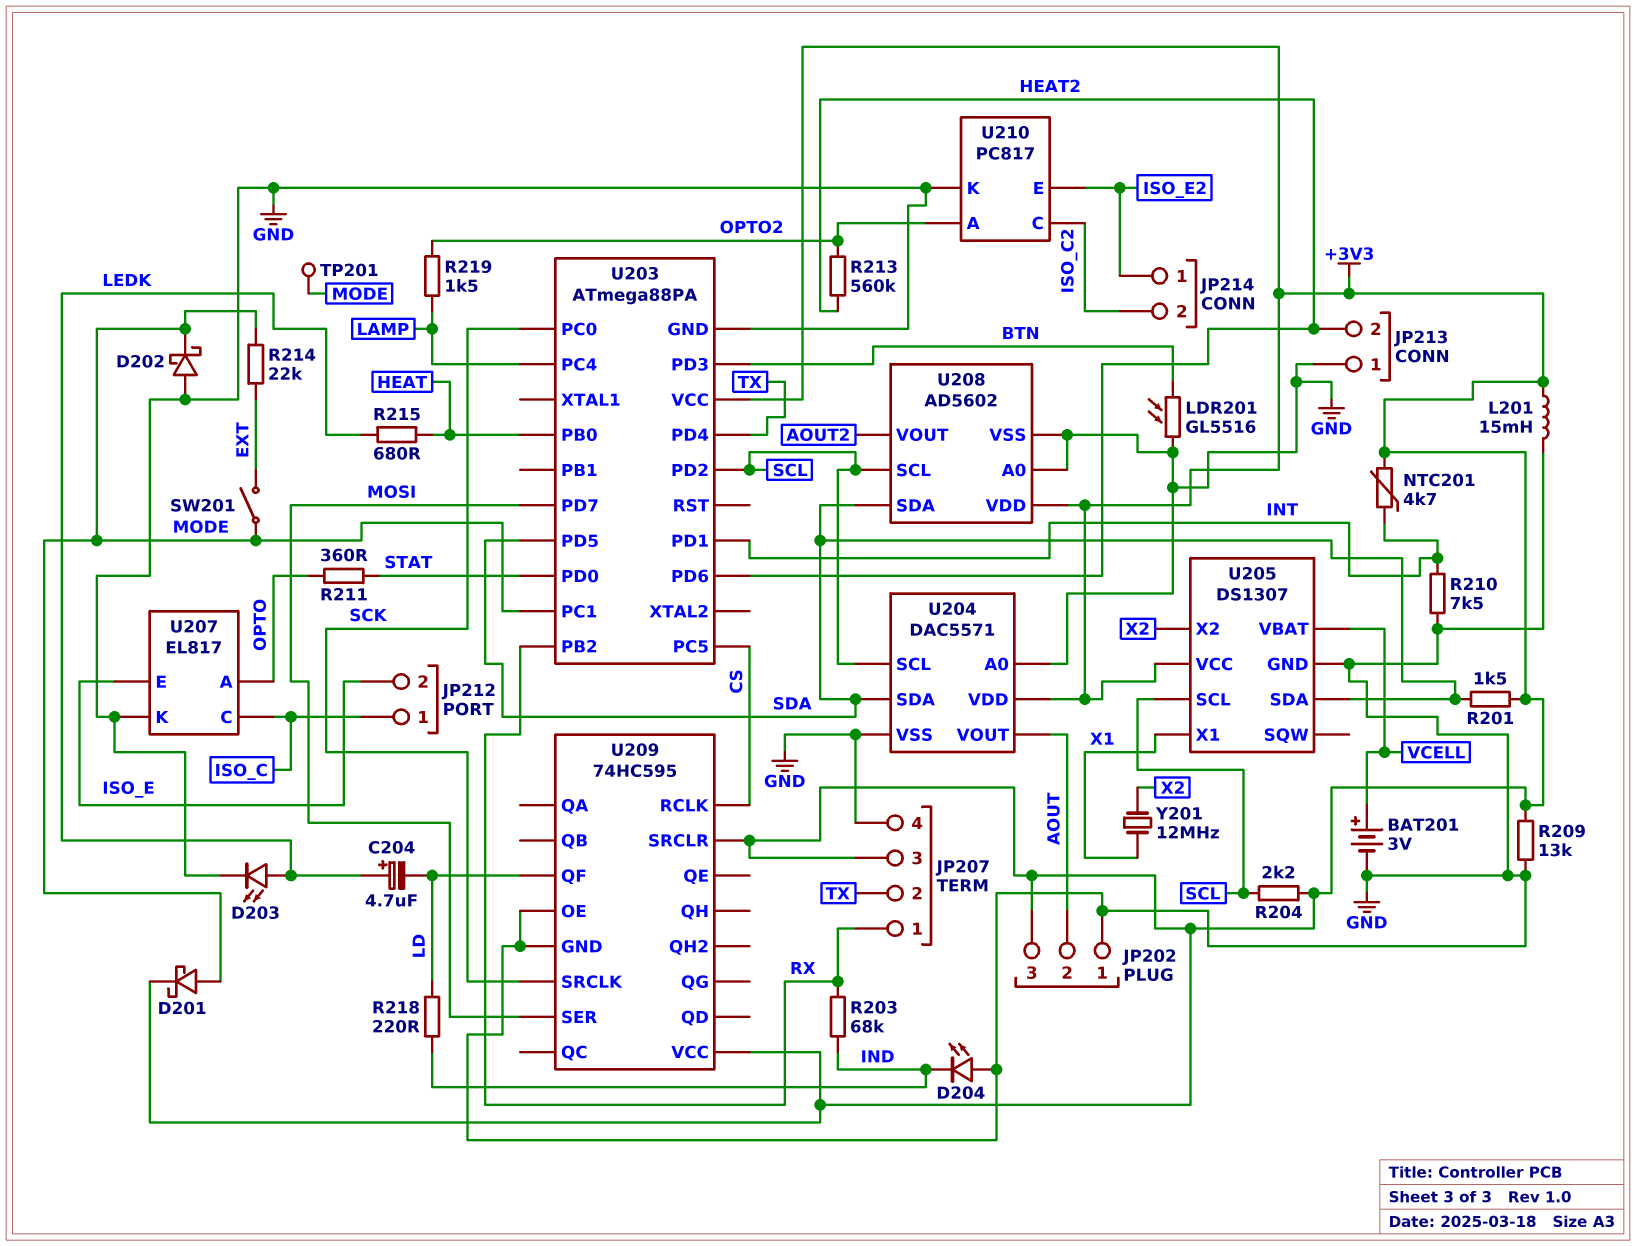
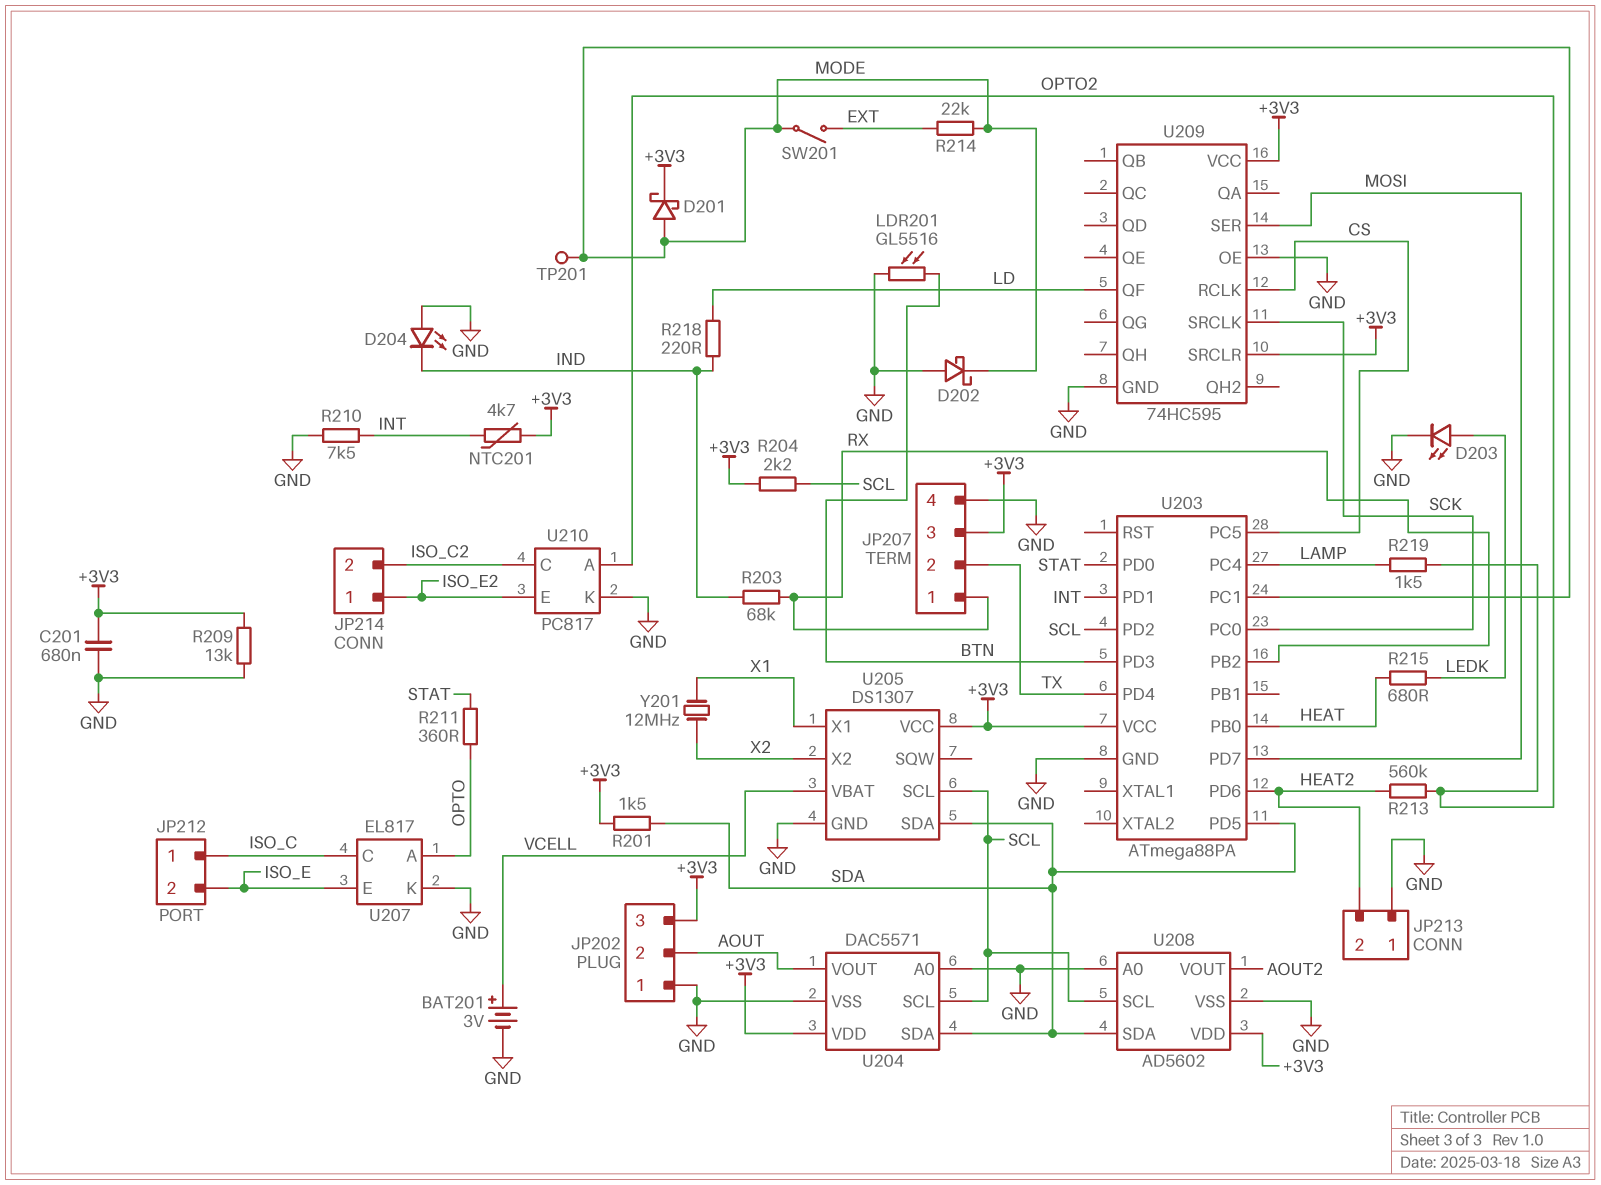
C201: none -> 680nF (+3V3, GND)
C204: 4.7uF (plus LEDK, minus LD) -> none
L201: 15mH (+3V3, GND) -> none

